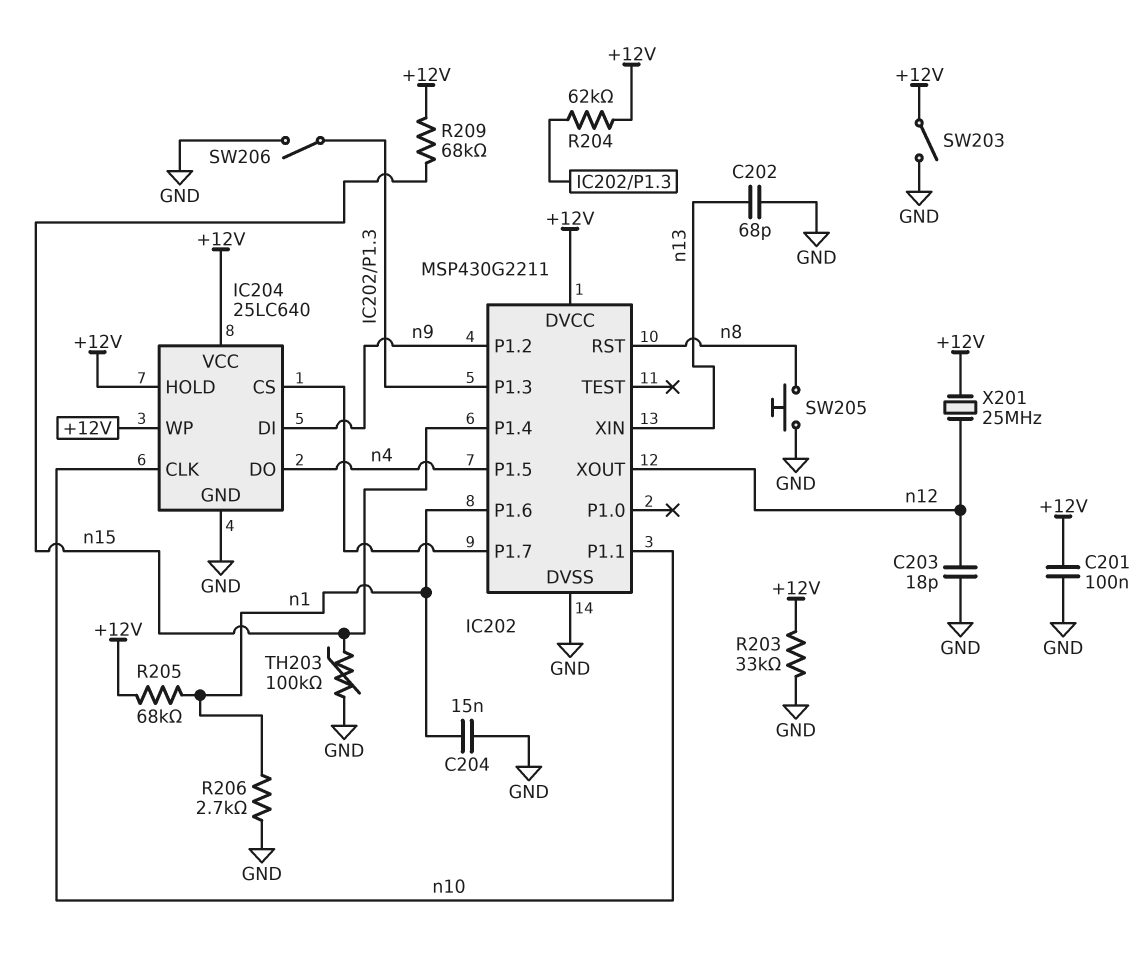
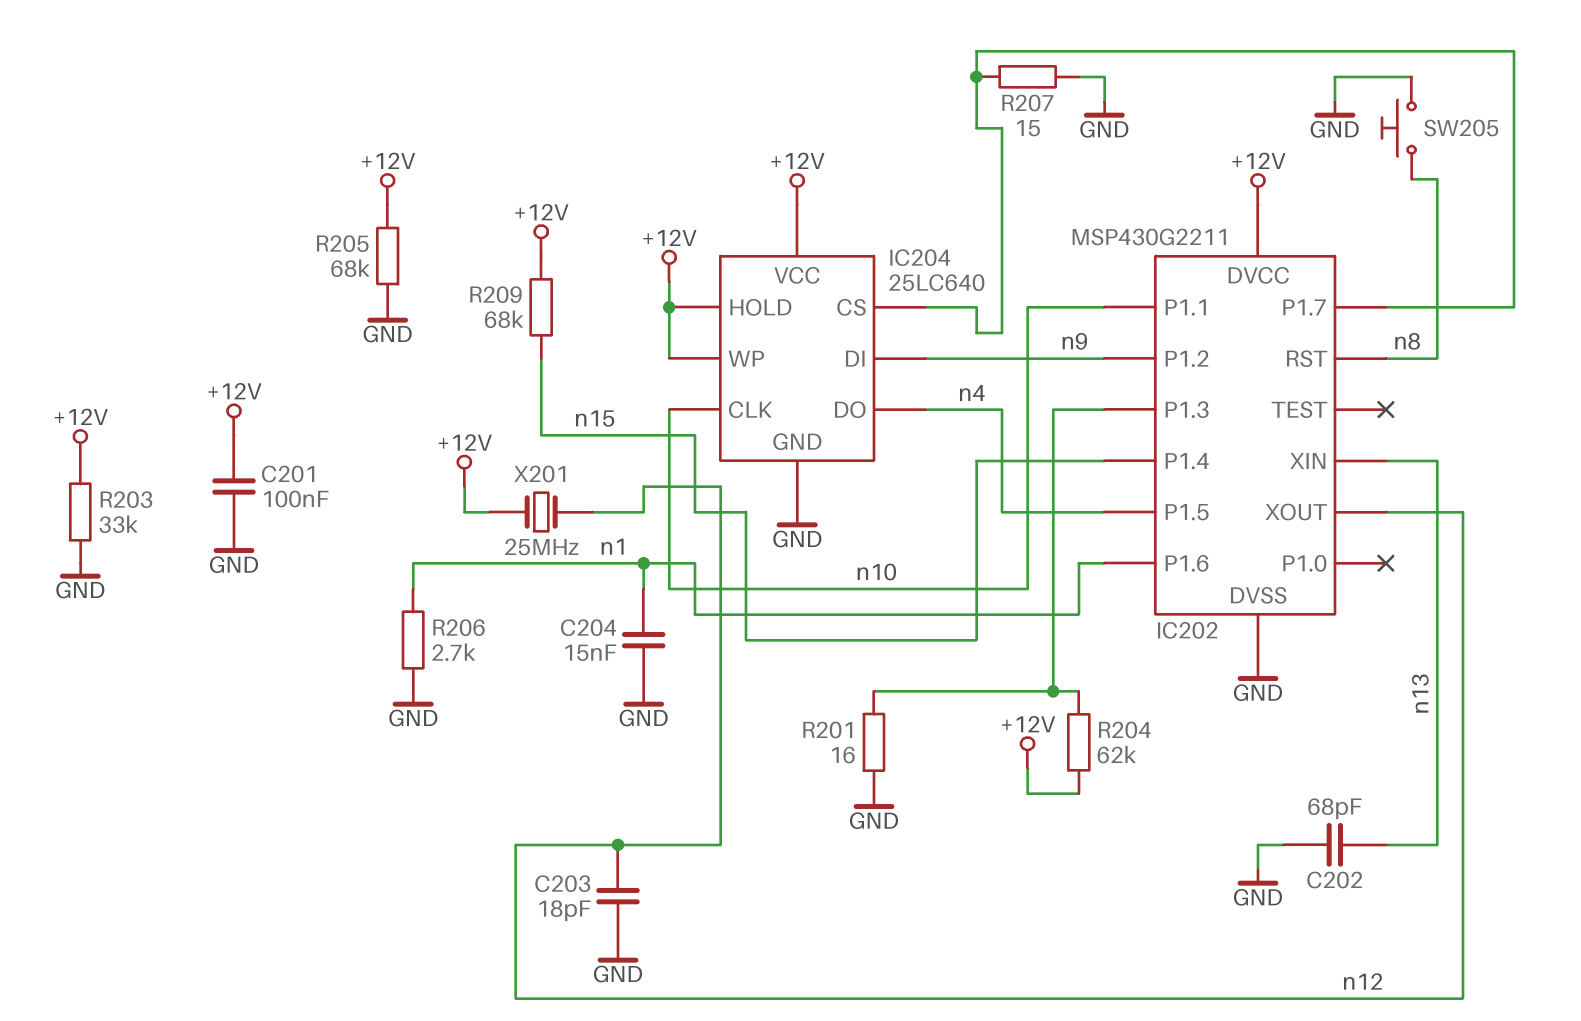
R201: none -> 16 (GND, IC202/P1.3)
R205: 68k (+12V, n1) -> 68k (+12V, GND)
R207: none -> 15 (GND, IC202/P1.7)
SW203: switch (+12V, GND) -> none
SW206: switch (GND, IC202/P1.3) -> none
TH203: 100k (GND, n15) -> none

